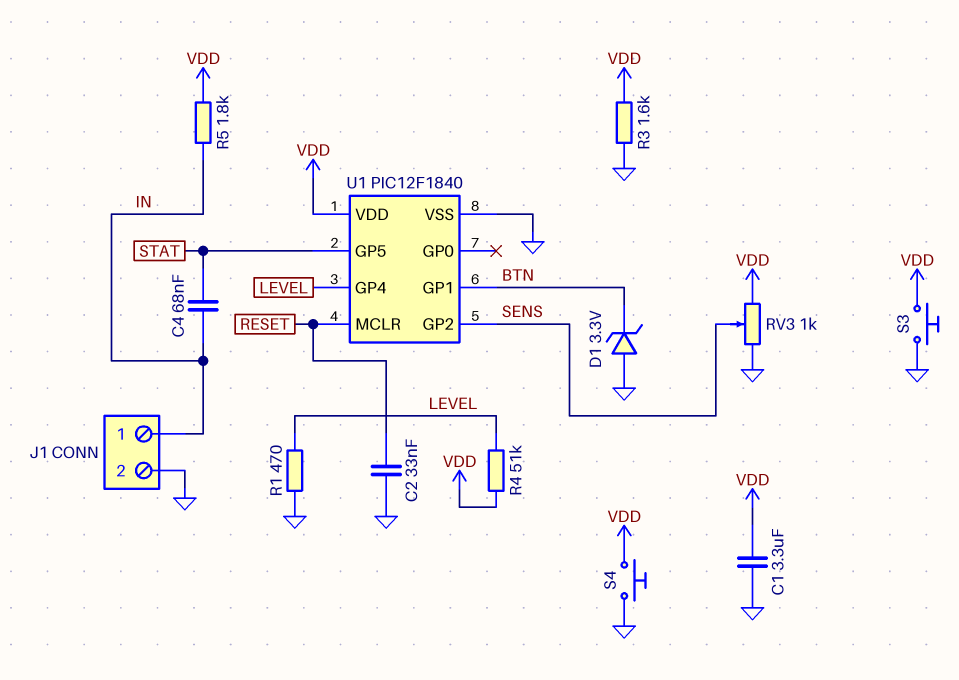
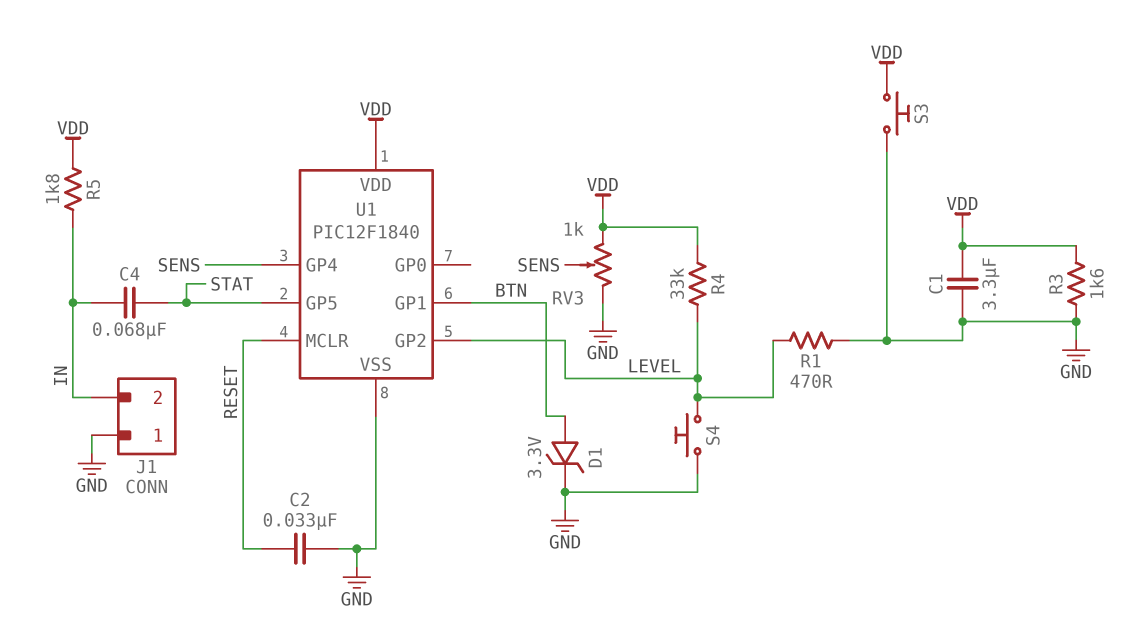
D1: zener 3.3V (A GND, K BTN) -> zener 3.3V (A BTN, K GND)
J1 pin 1: IN -> GND
J1 pin 2: GND -> IN
R4: 51k (LEVEL, VDD) -> 33k (LEVEL, VDD)
S4: button (GND, VDD) -> button (GND, LEVEL)
U1 pin GP2: SENS -> LEVEL
U1 pin GP4: LEVEL -> SENS

